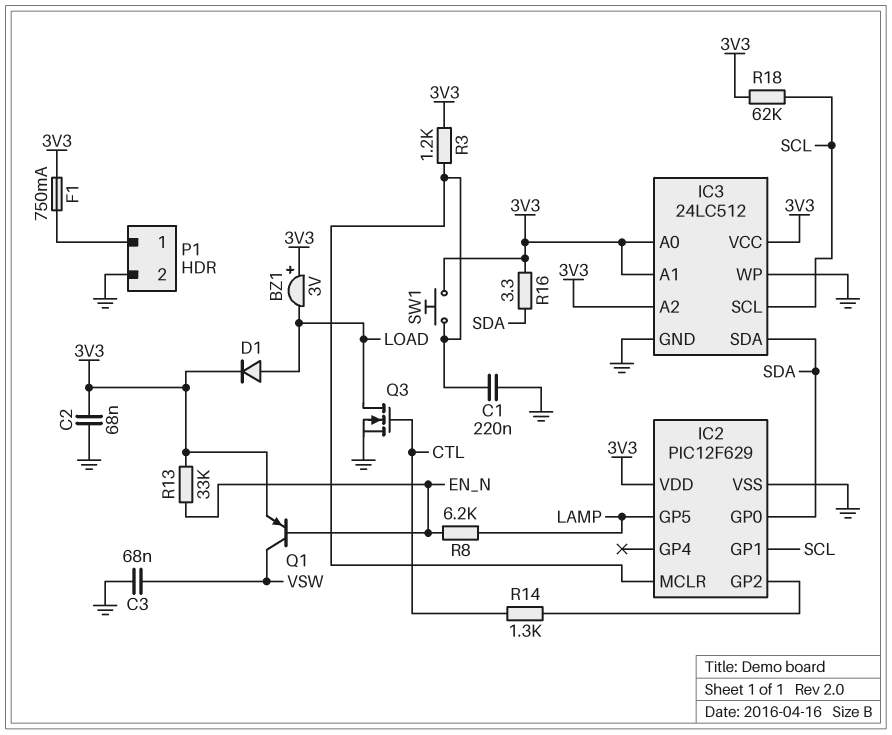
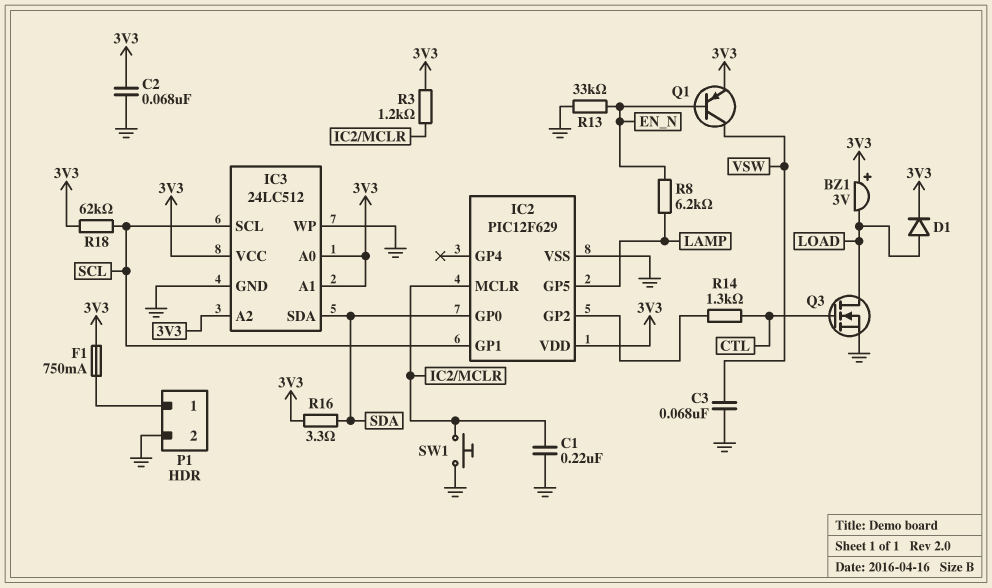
R13: 33k (3V3, EN_N) -> 33k (EN_N, GND)
SW1: button (3V3, IC2/MCLR) -> button (GND, IC2/MCLR)

